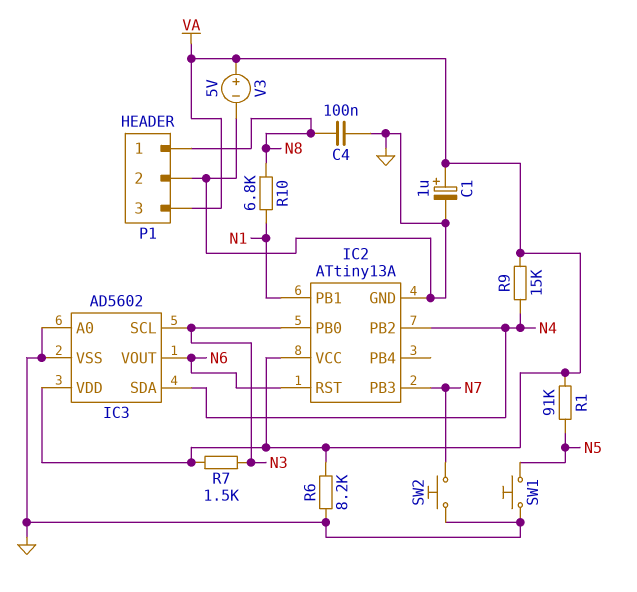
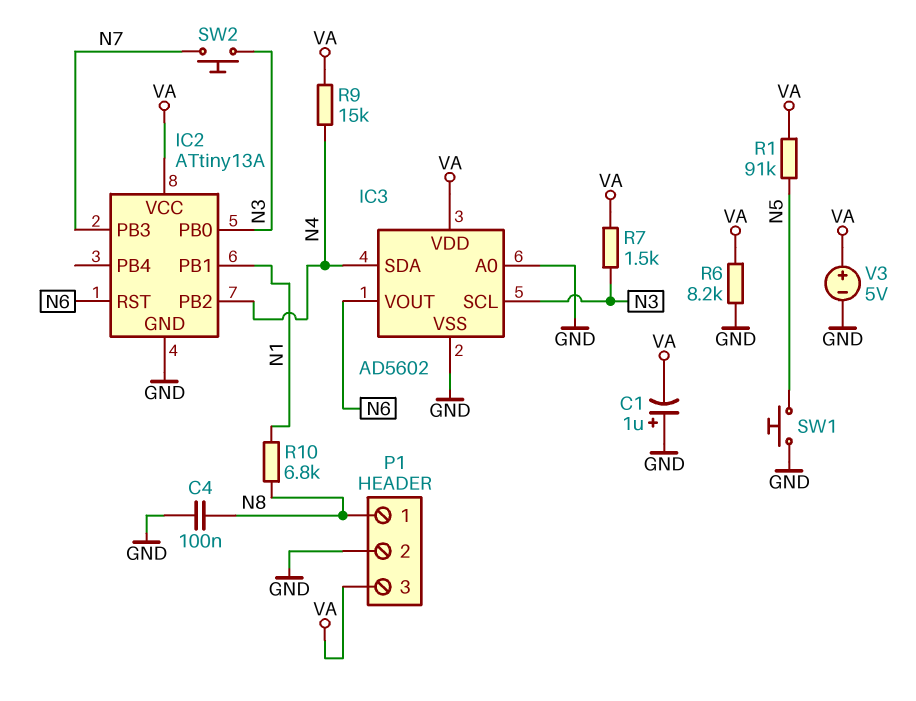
C1: 1uF (plus VA, minus GND) -> 1uF (plus GND, minus VA)
SW2: button (GND, N7) -> button (N3, N7)

